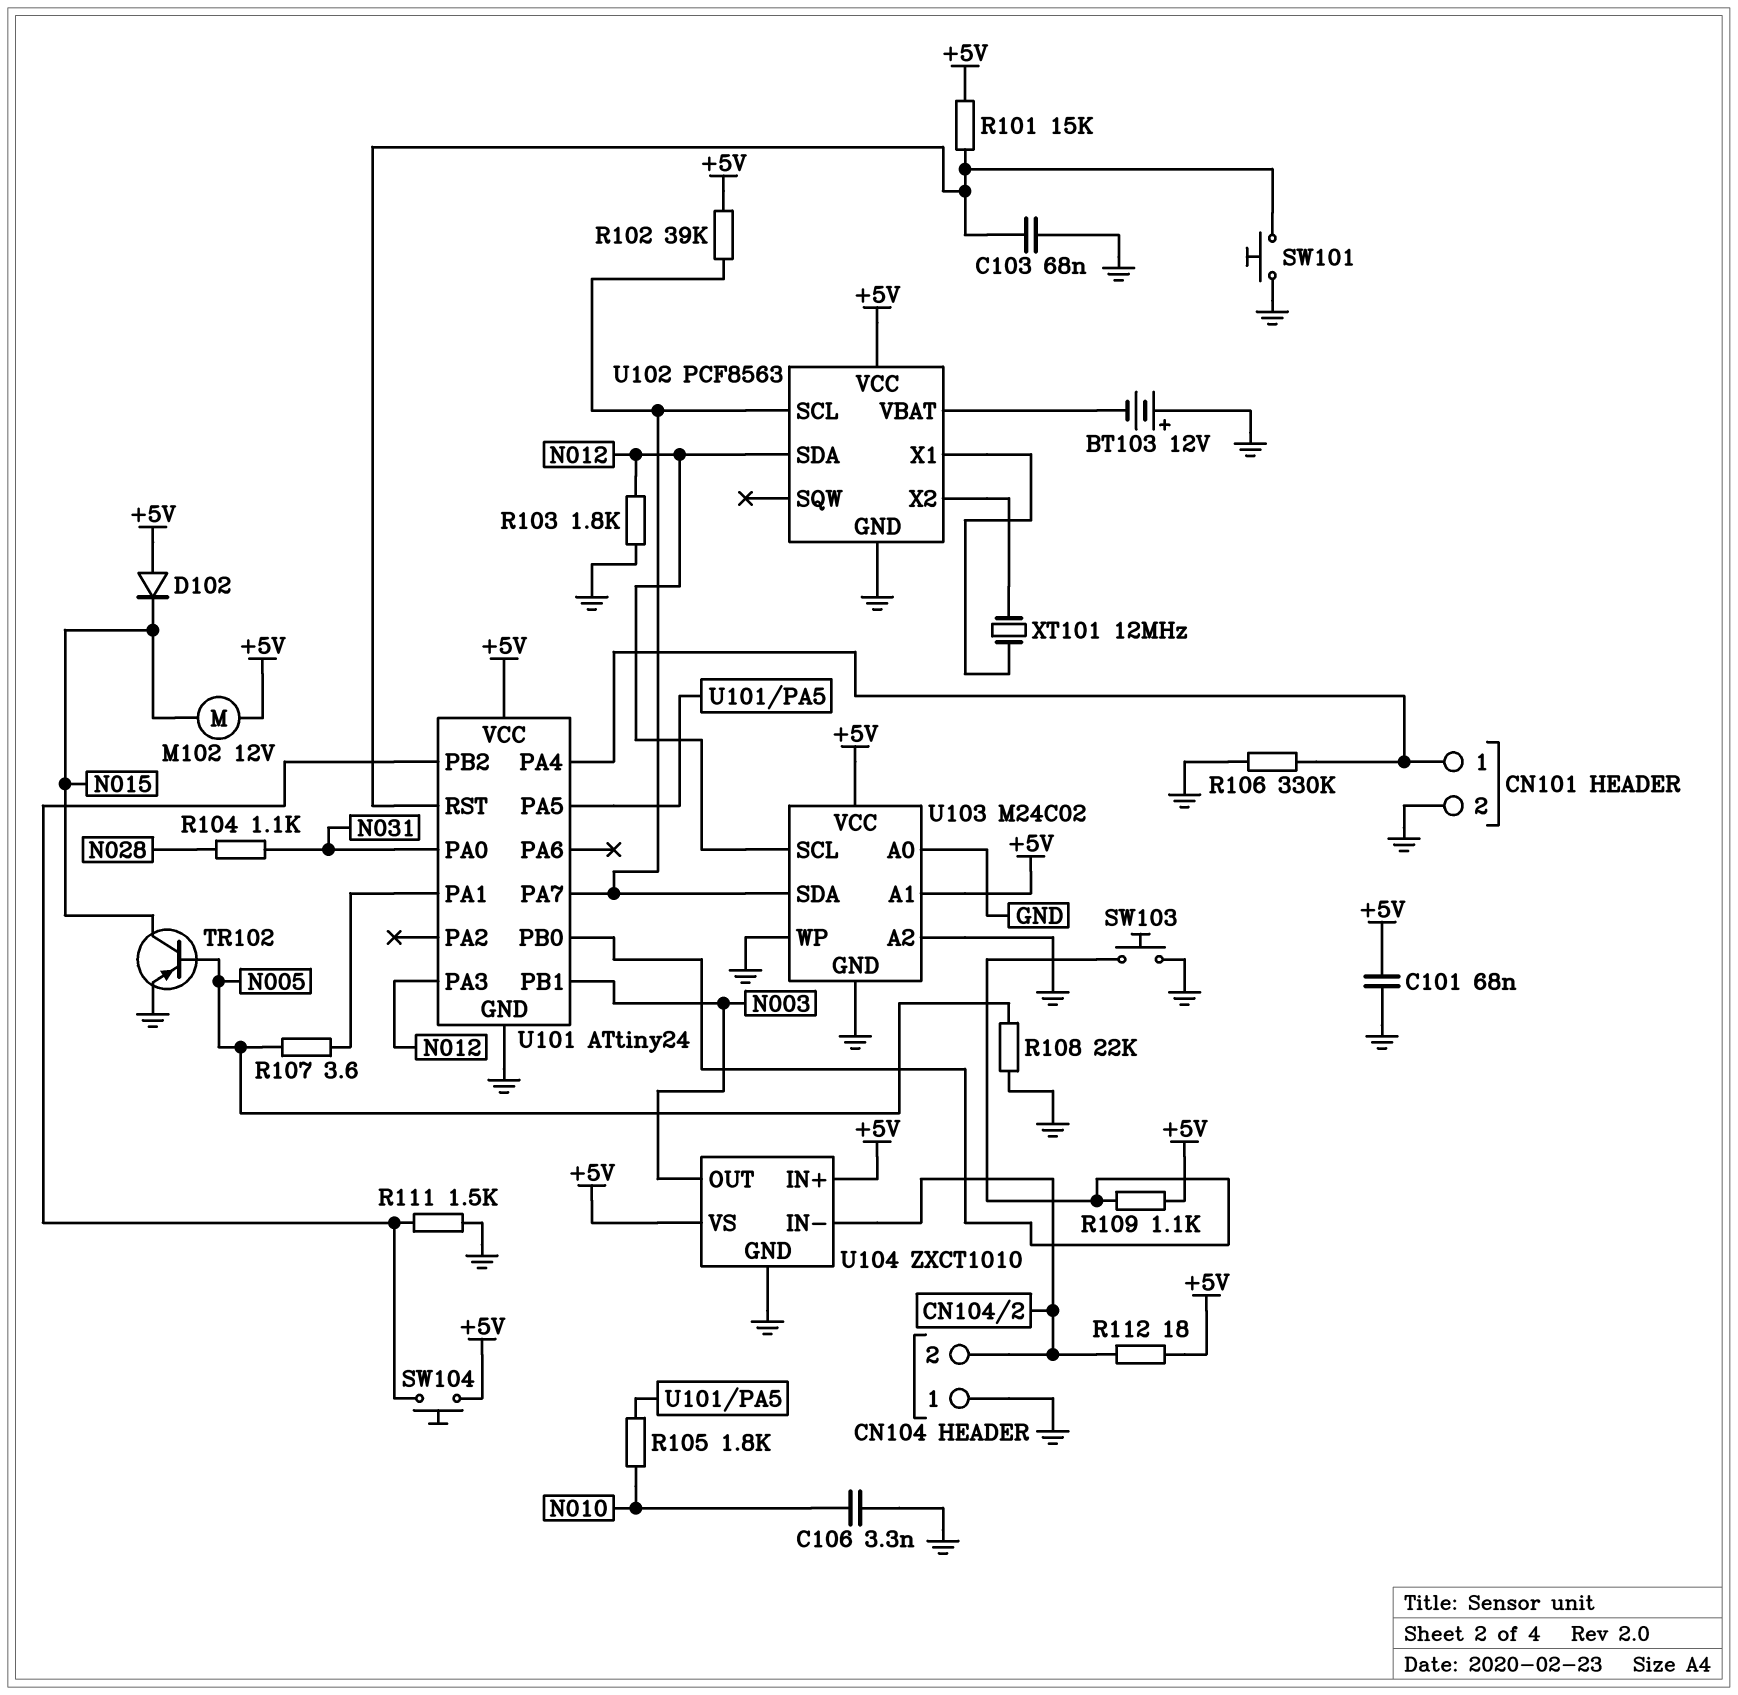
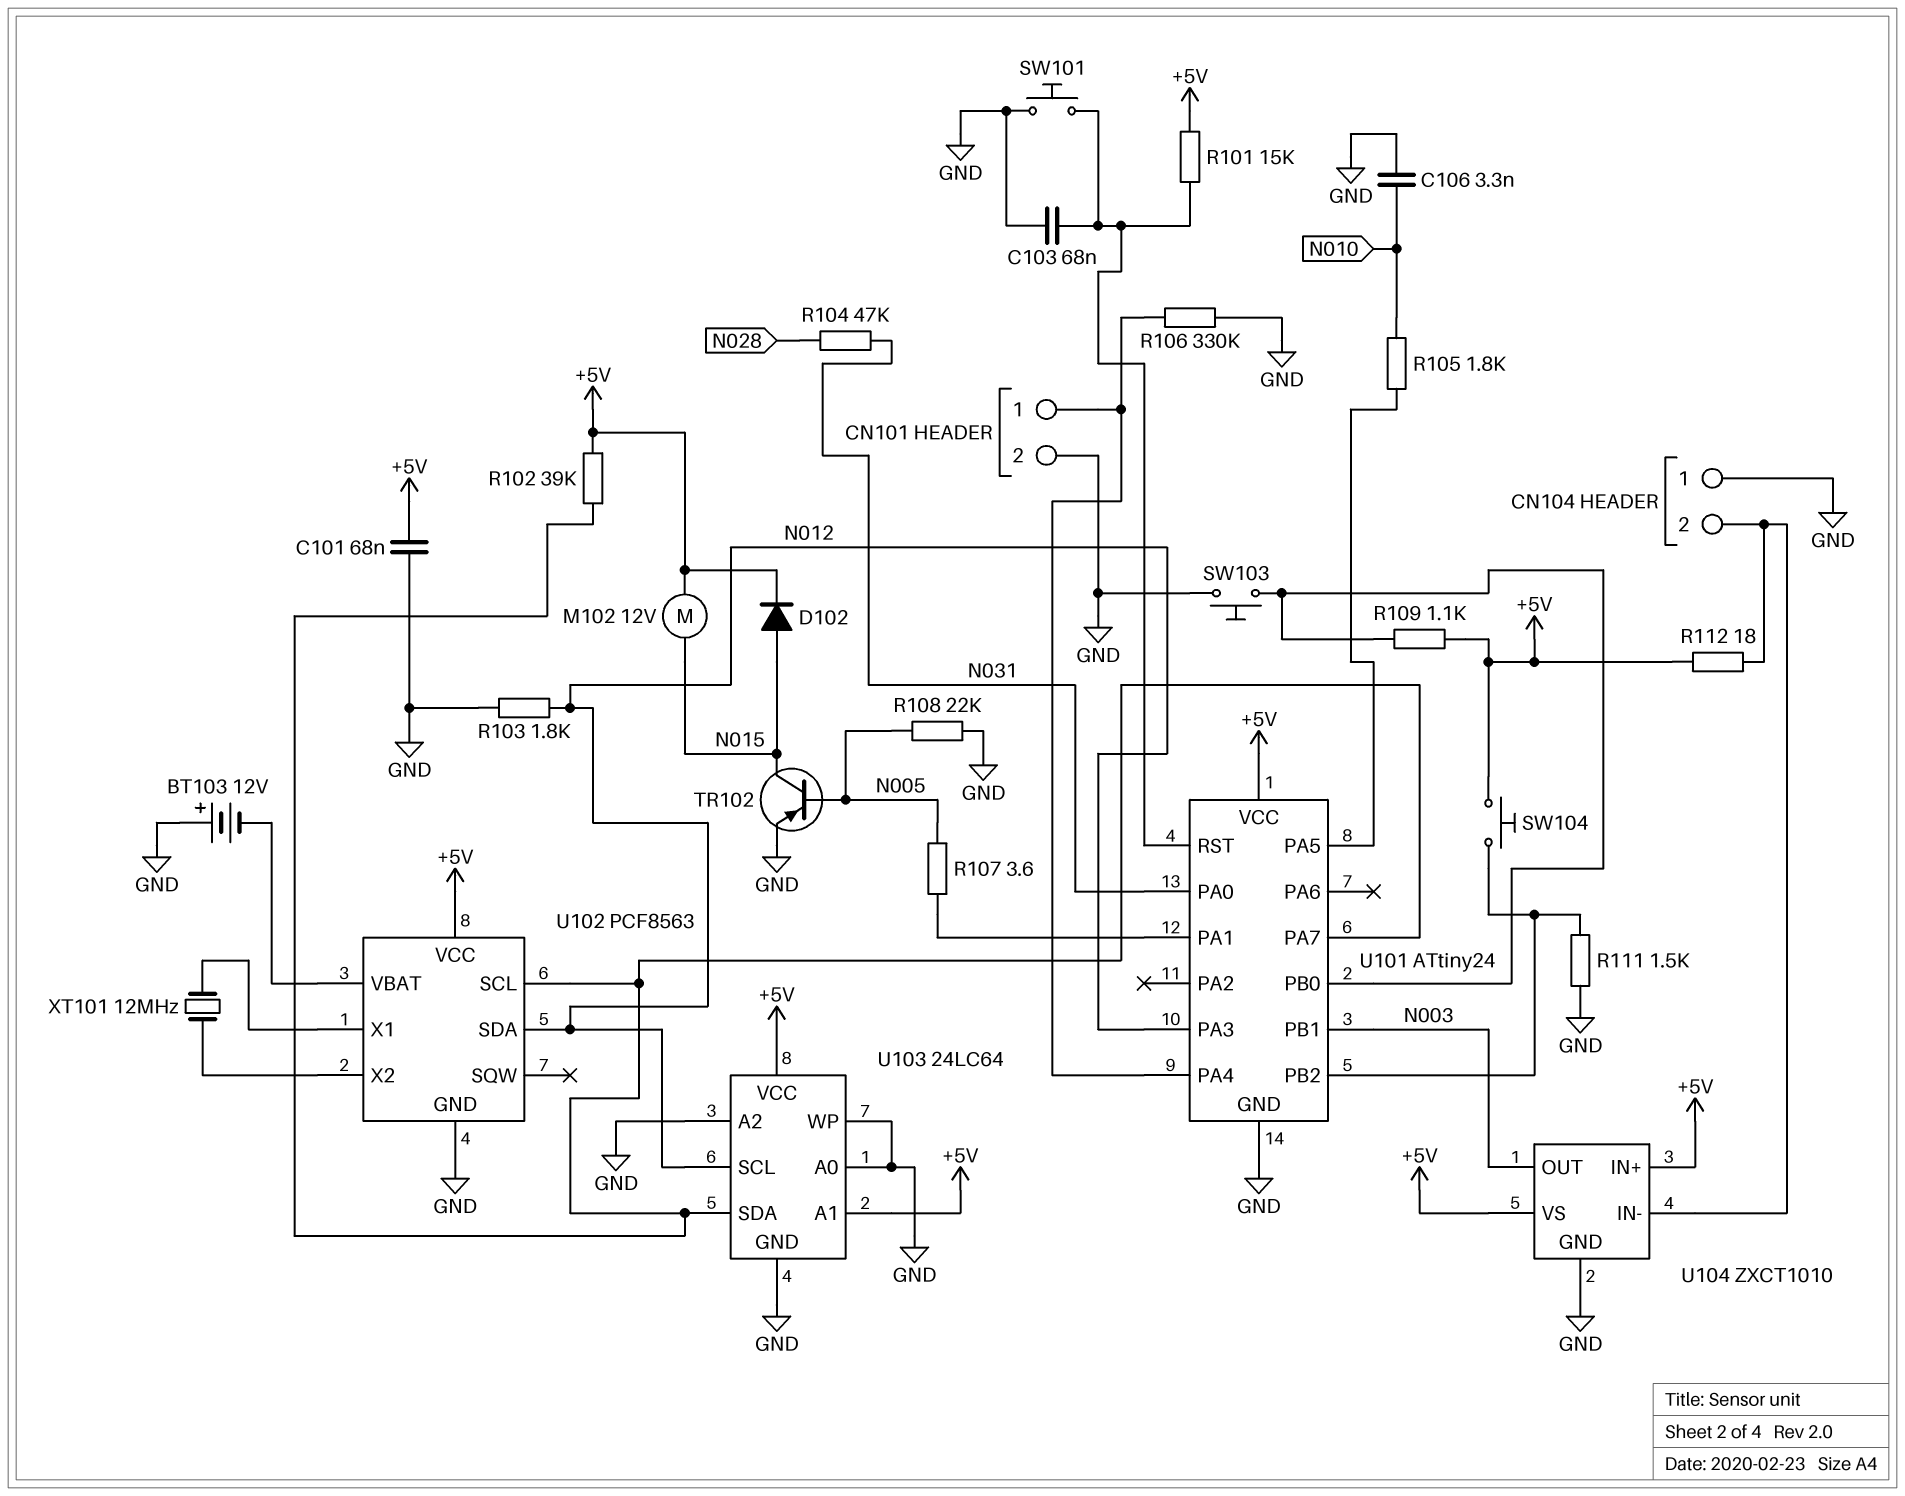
D102: diode (A +5V, K N015) -> diode (A N015, K +5V)
R104: 1.1k (N028, N031) -> 47k (N028, N031)
U103: M24C02 -> 24LC64

